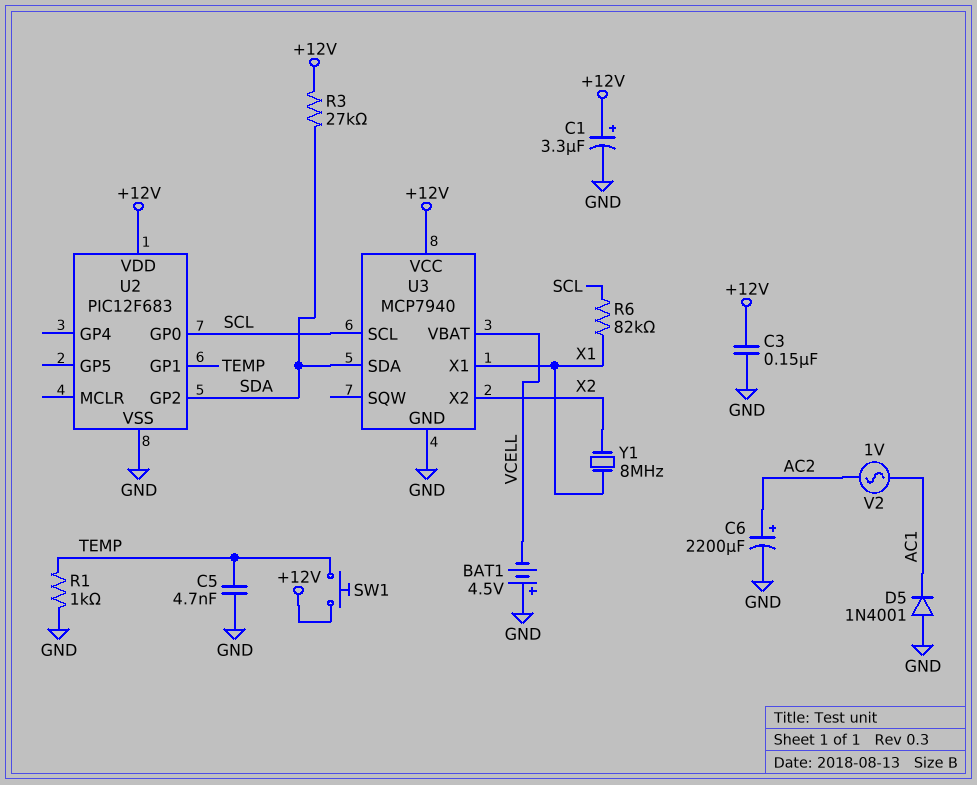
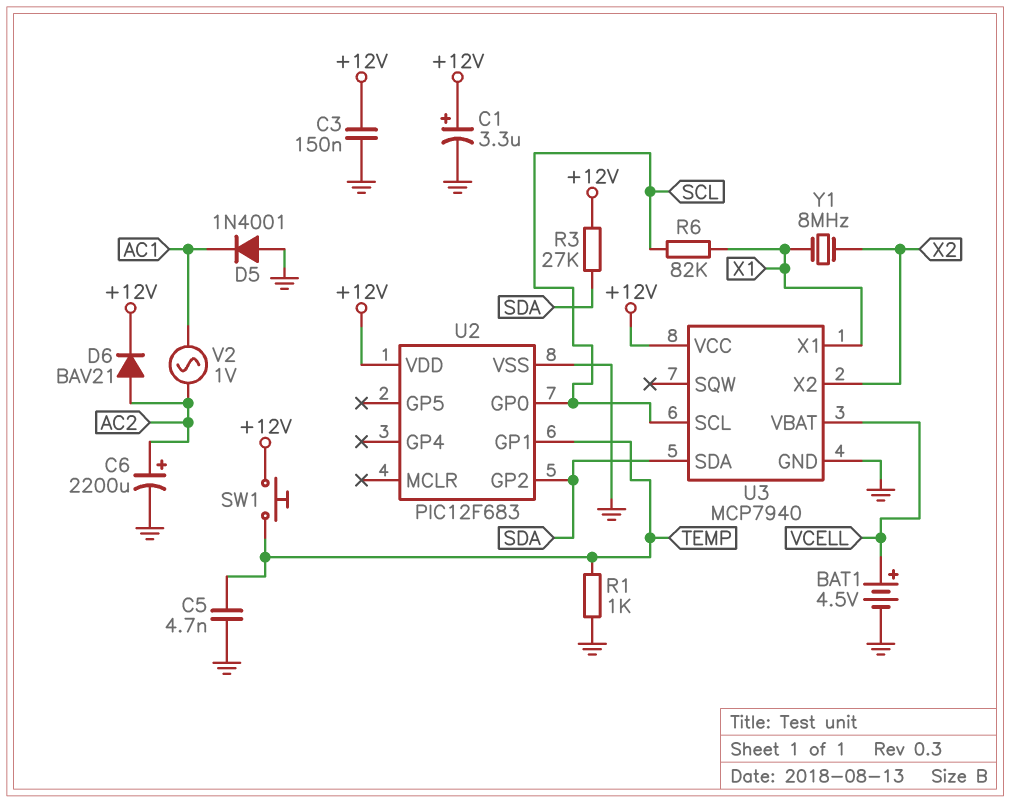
BAT1: 4.5V (plus GND, minus VCELL) -> 4.5V (plus VCELL, minus GND)
D6: none -> diode BAV21 (A AC2, K +12V)

